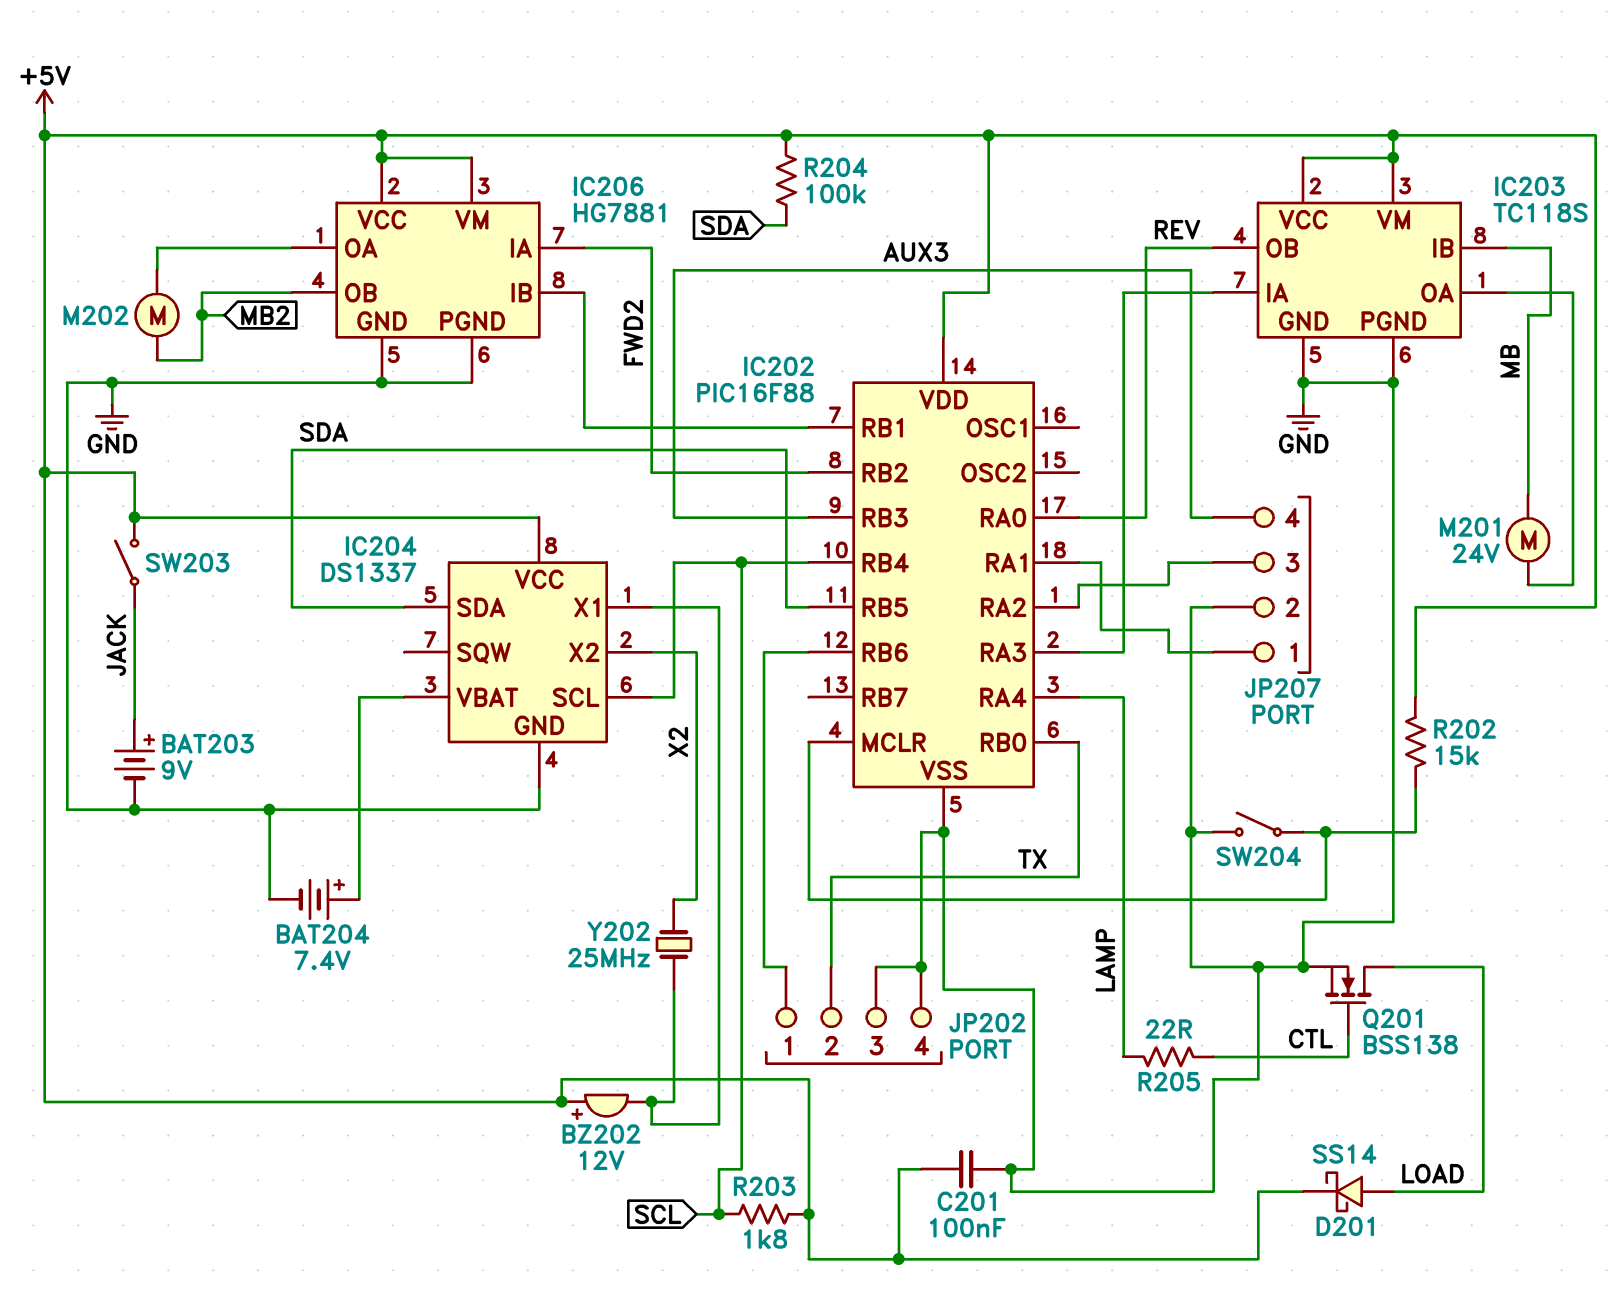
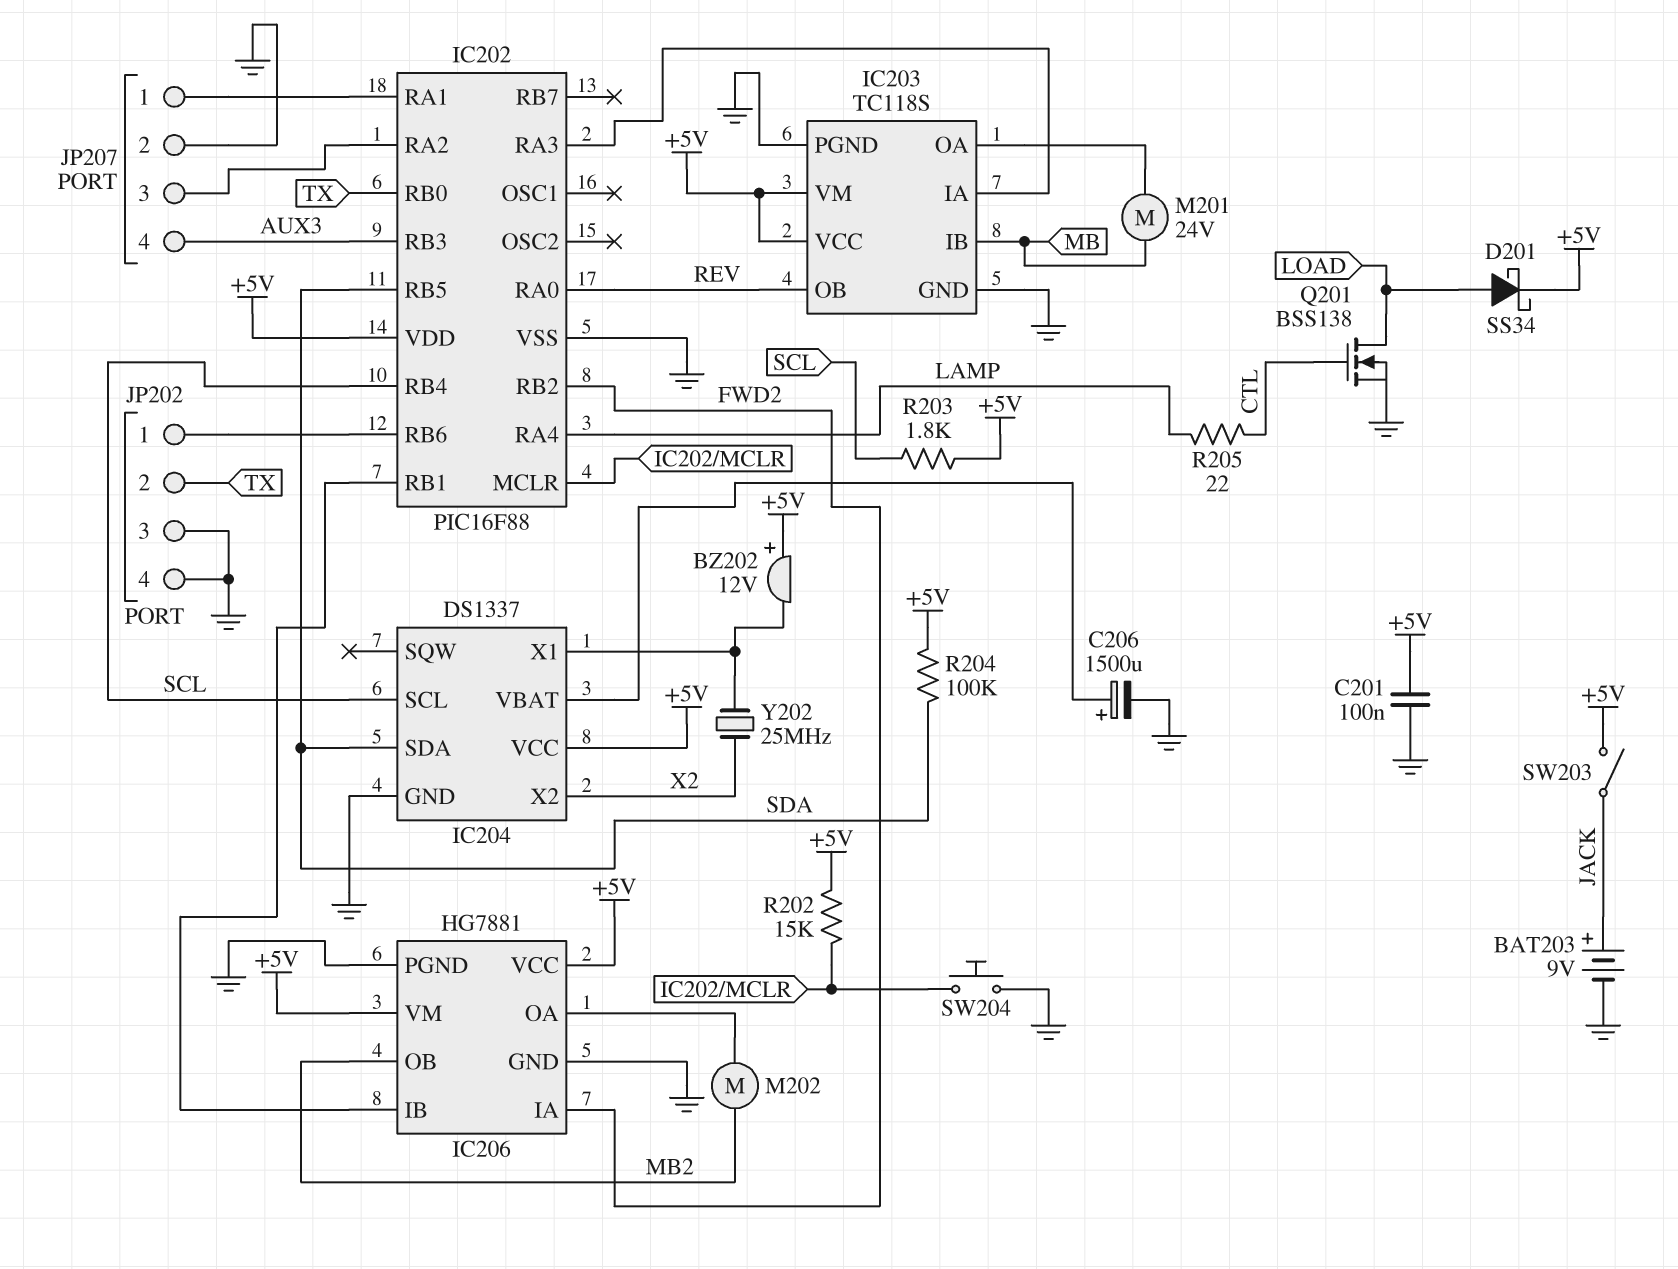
BAT204: 7.4V (plus IC204/VBAT, minus GND) -> none
C206: none -> 1500uF (plus IC204/VBAT, minus GND)
D201: schottky SS14 (A LOAD, K +5V) -> schottky SS34 (A LOAD, K +5V)
SW204: switch (GND, IC202/MCLR) -> button (GND, IC202/MCLR)

